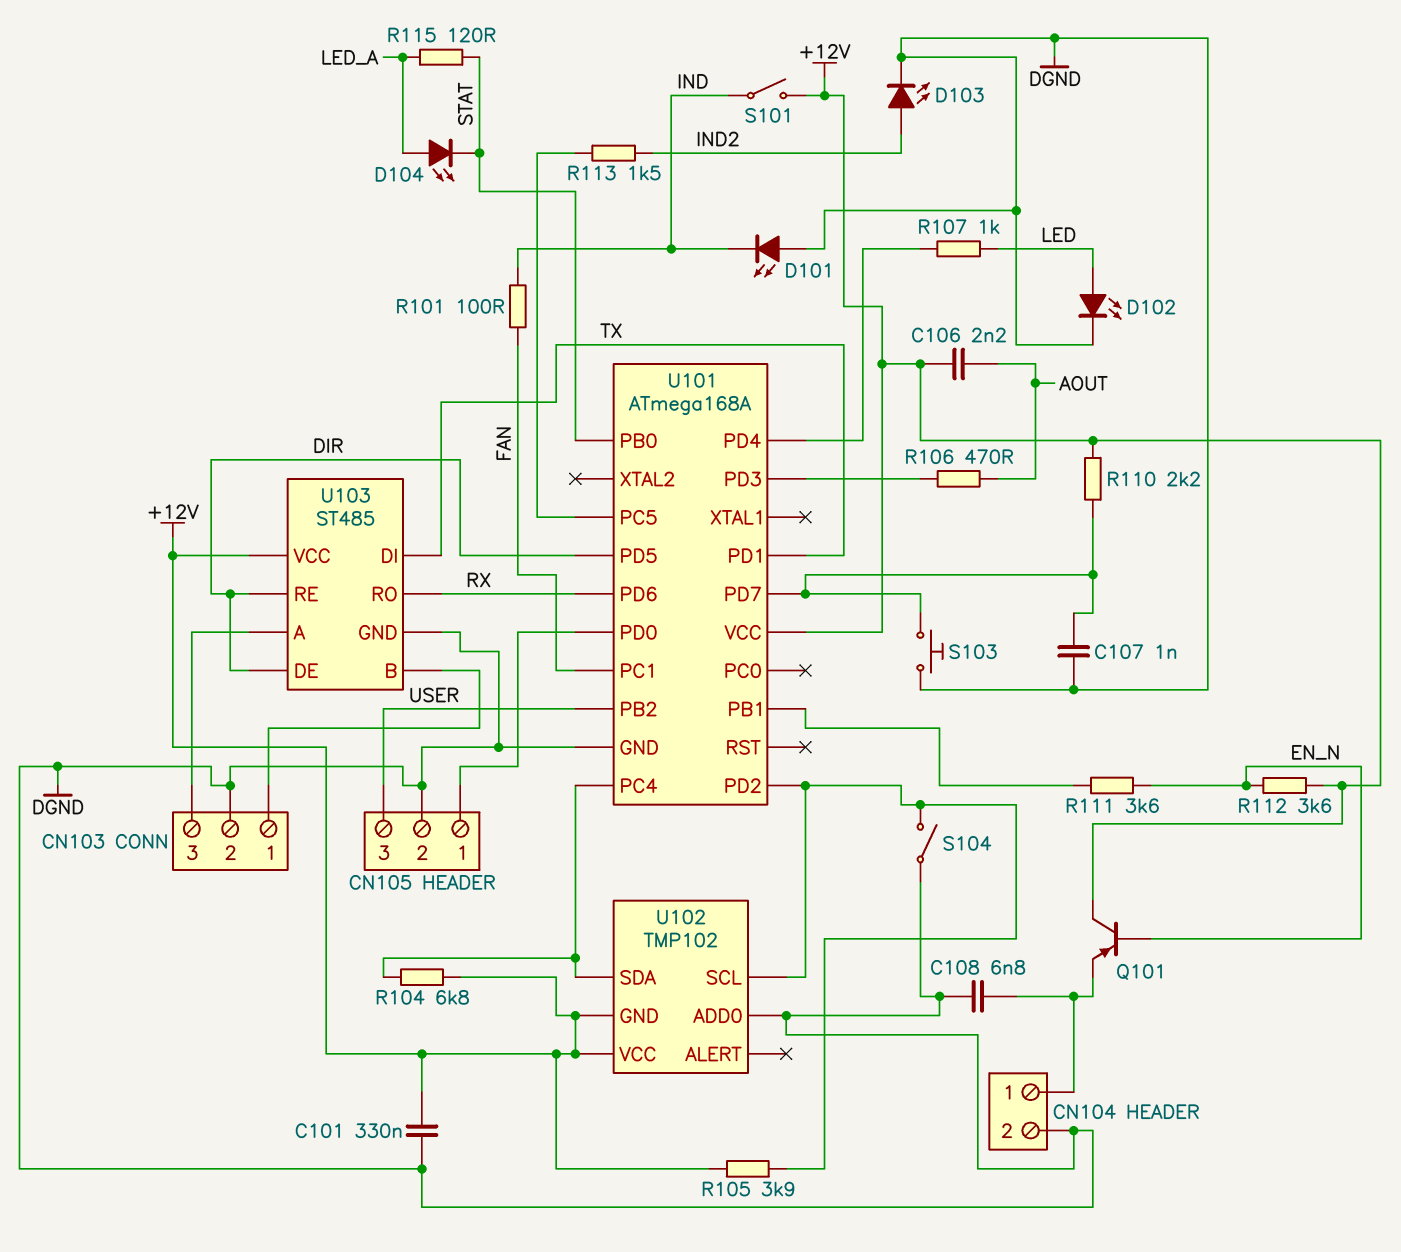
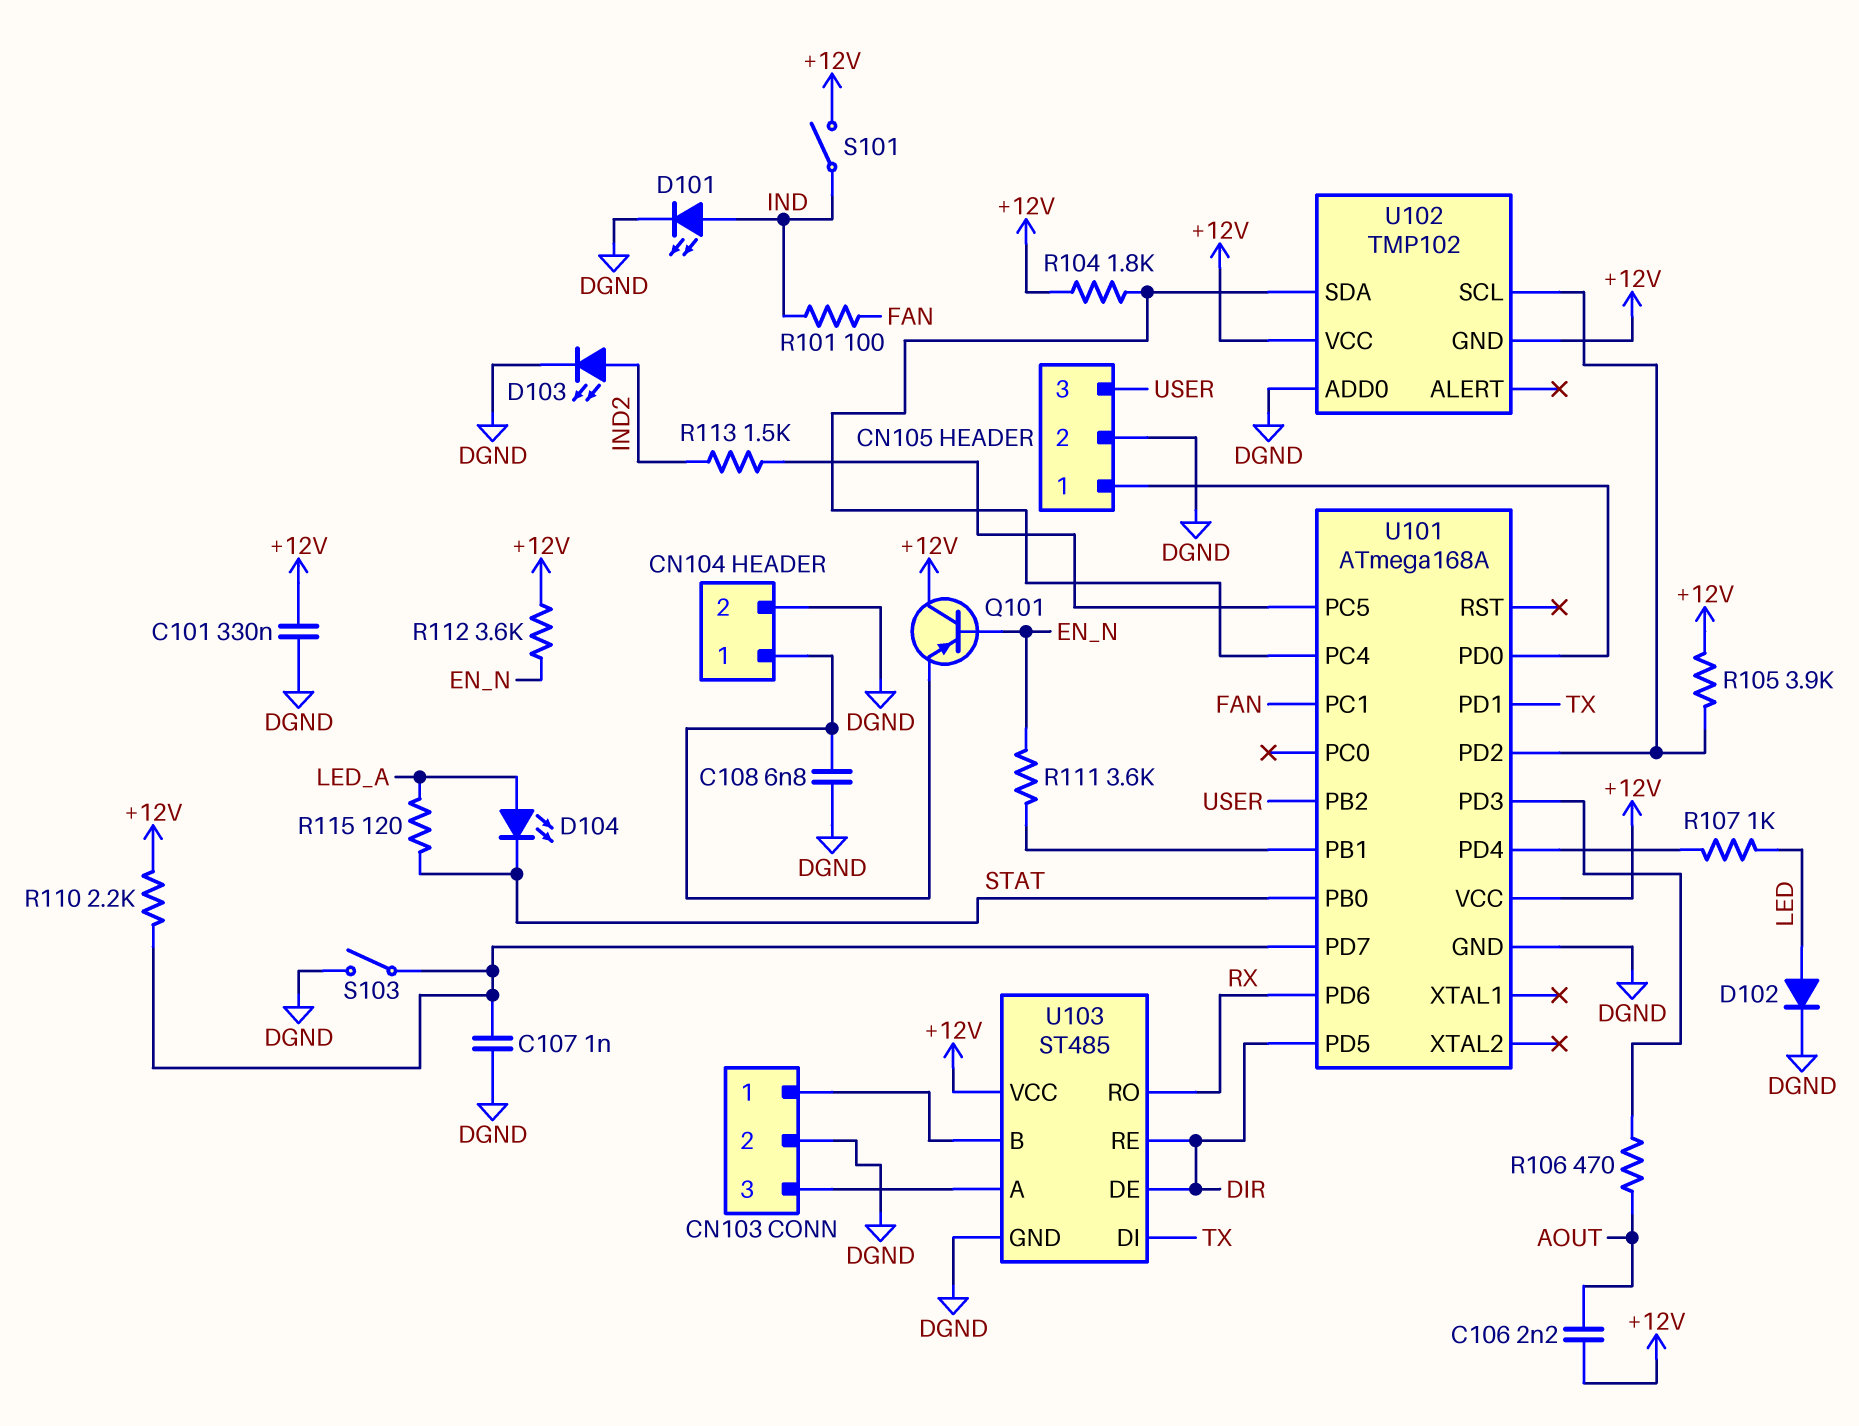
D101: LED (A DGND, K IND) -> LED (A IND, K DGND)
D102: LED (A LED, K DGND) -> diode (A LED, K DGND)
R104: 6.8k (+12V, U101/PC4) -> 1.8k (+12V, U101/PC4)
S103: button (DGND, U101/PD7) -> switch (DGND, U101/PD7)
S104: switch (DGND, U101/PD2) -> none

